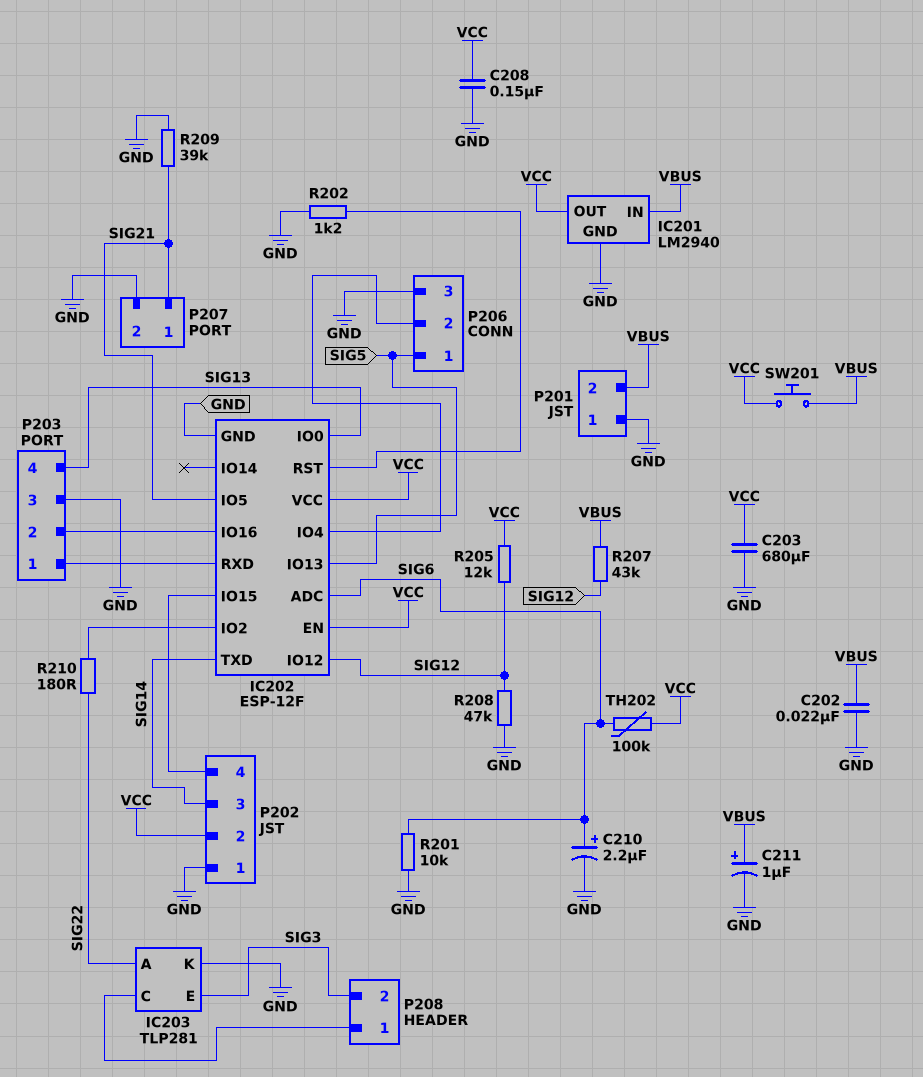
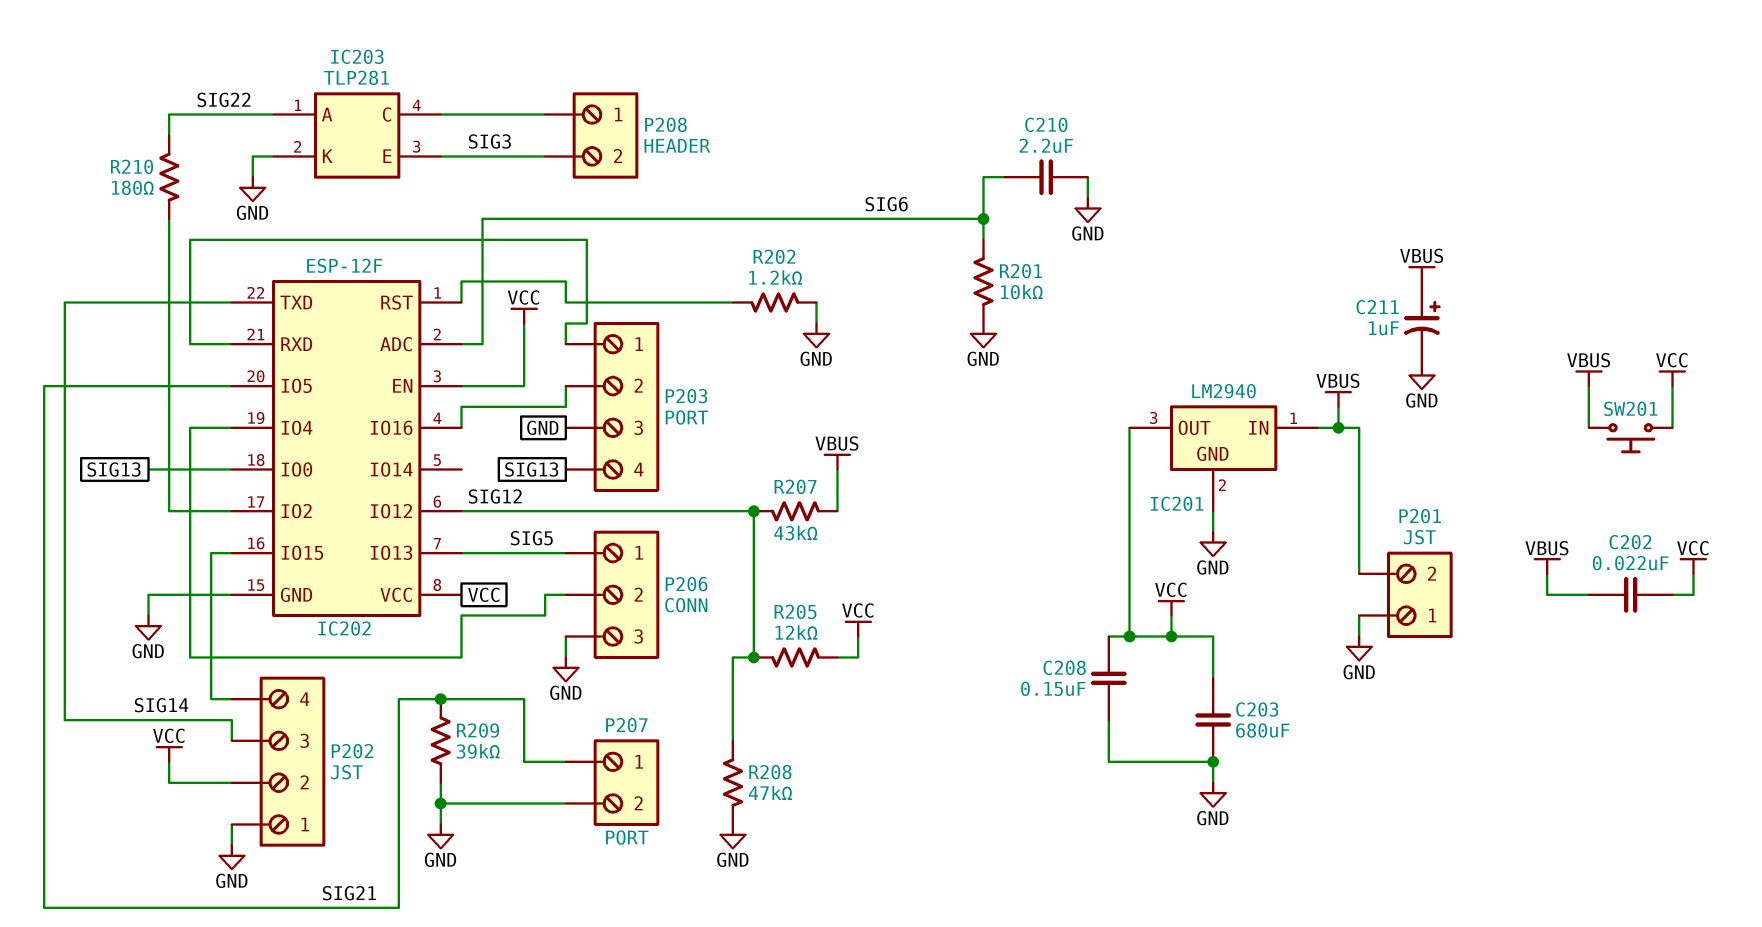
C202: 22nF (GND, VBUS) -> 22nF (VBUS, VCC)
C210: 2.2uF (plus SIG6, minus GND) -> 2.2uF (GND, SIG6)
TH202: 100k (SIG6, VCC) -> none

